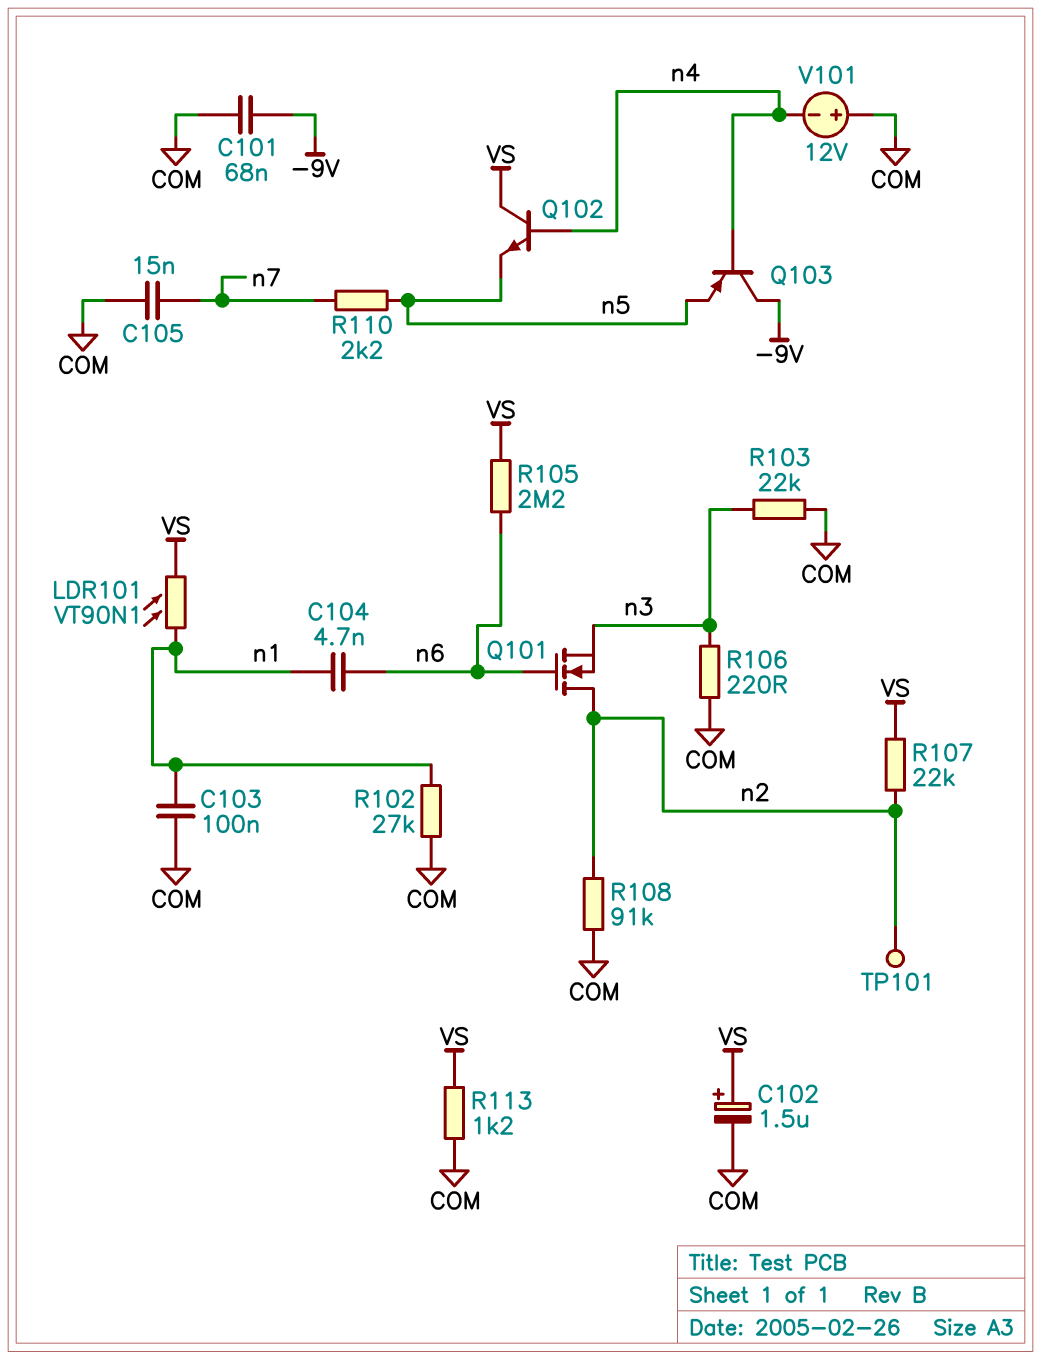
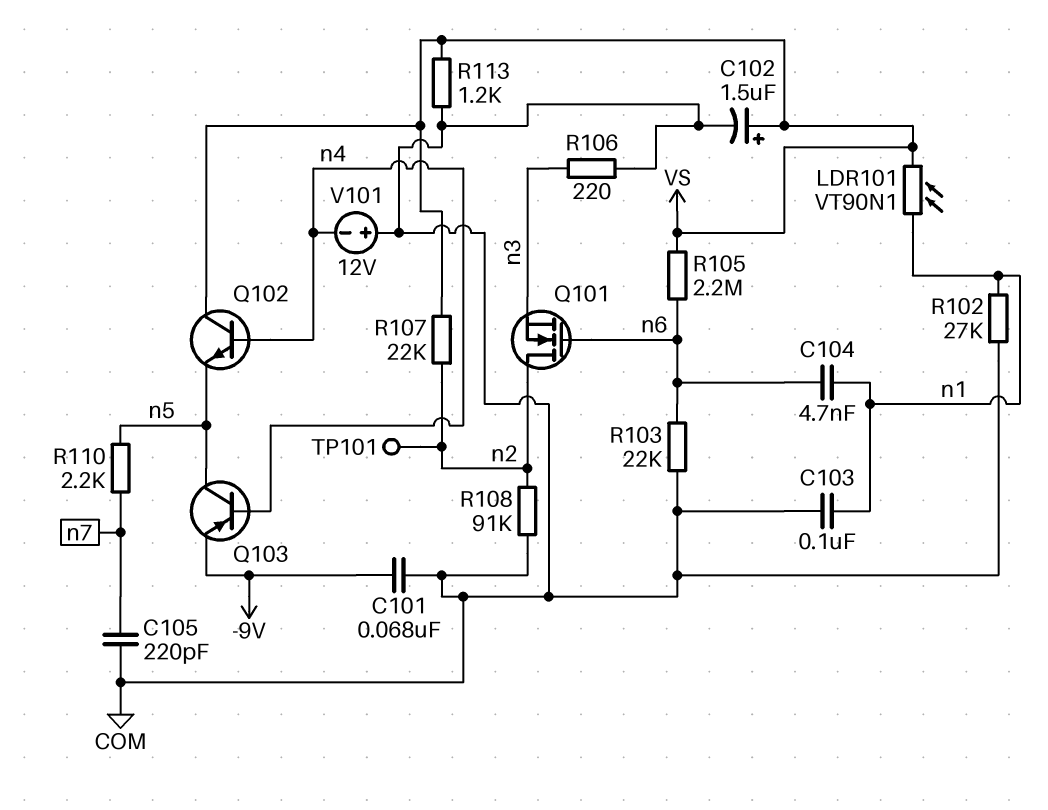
C105: 15nF (COM, n7) -> 220pF (COM, n7)
Q103: PNP (B n4, C -9V, E n5) -> PNP (B n4, C n5, E -9V)
R103: 22k (COM, n3) -> 22k (COM, n6)

